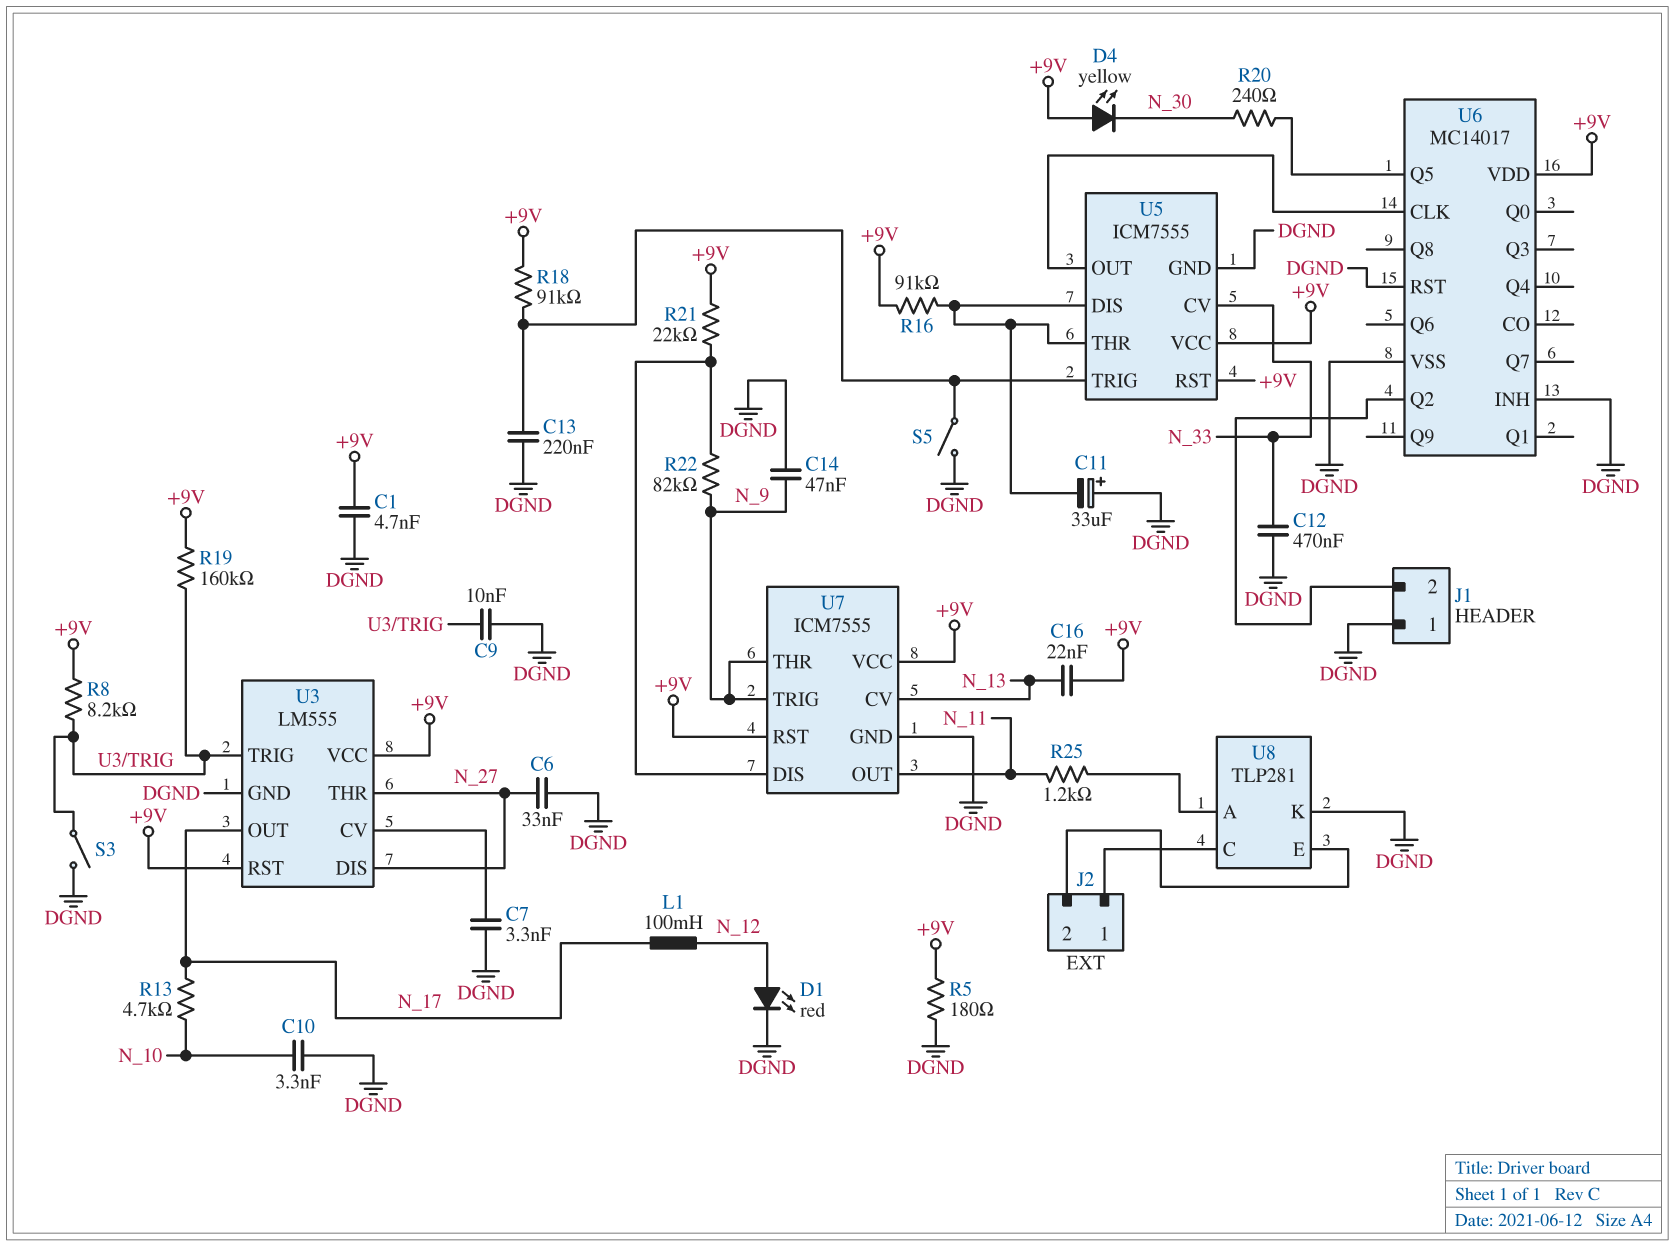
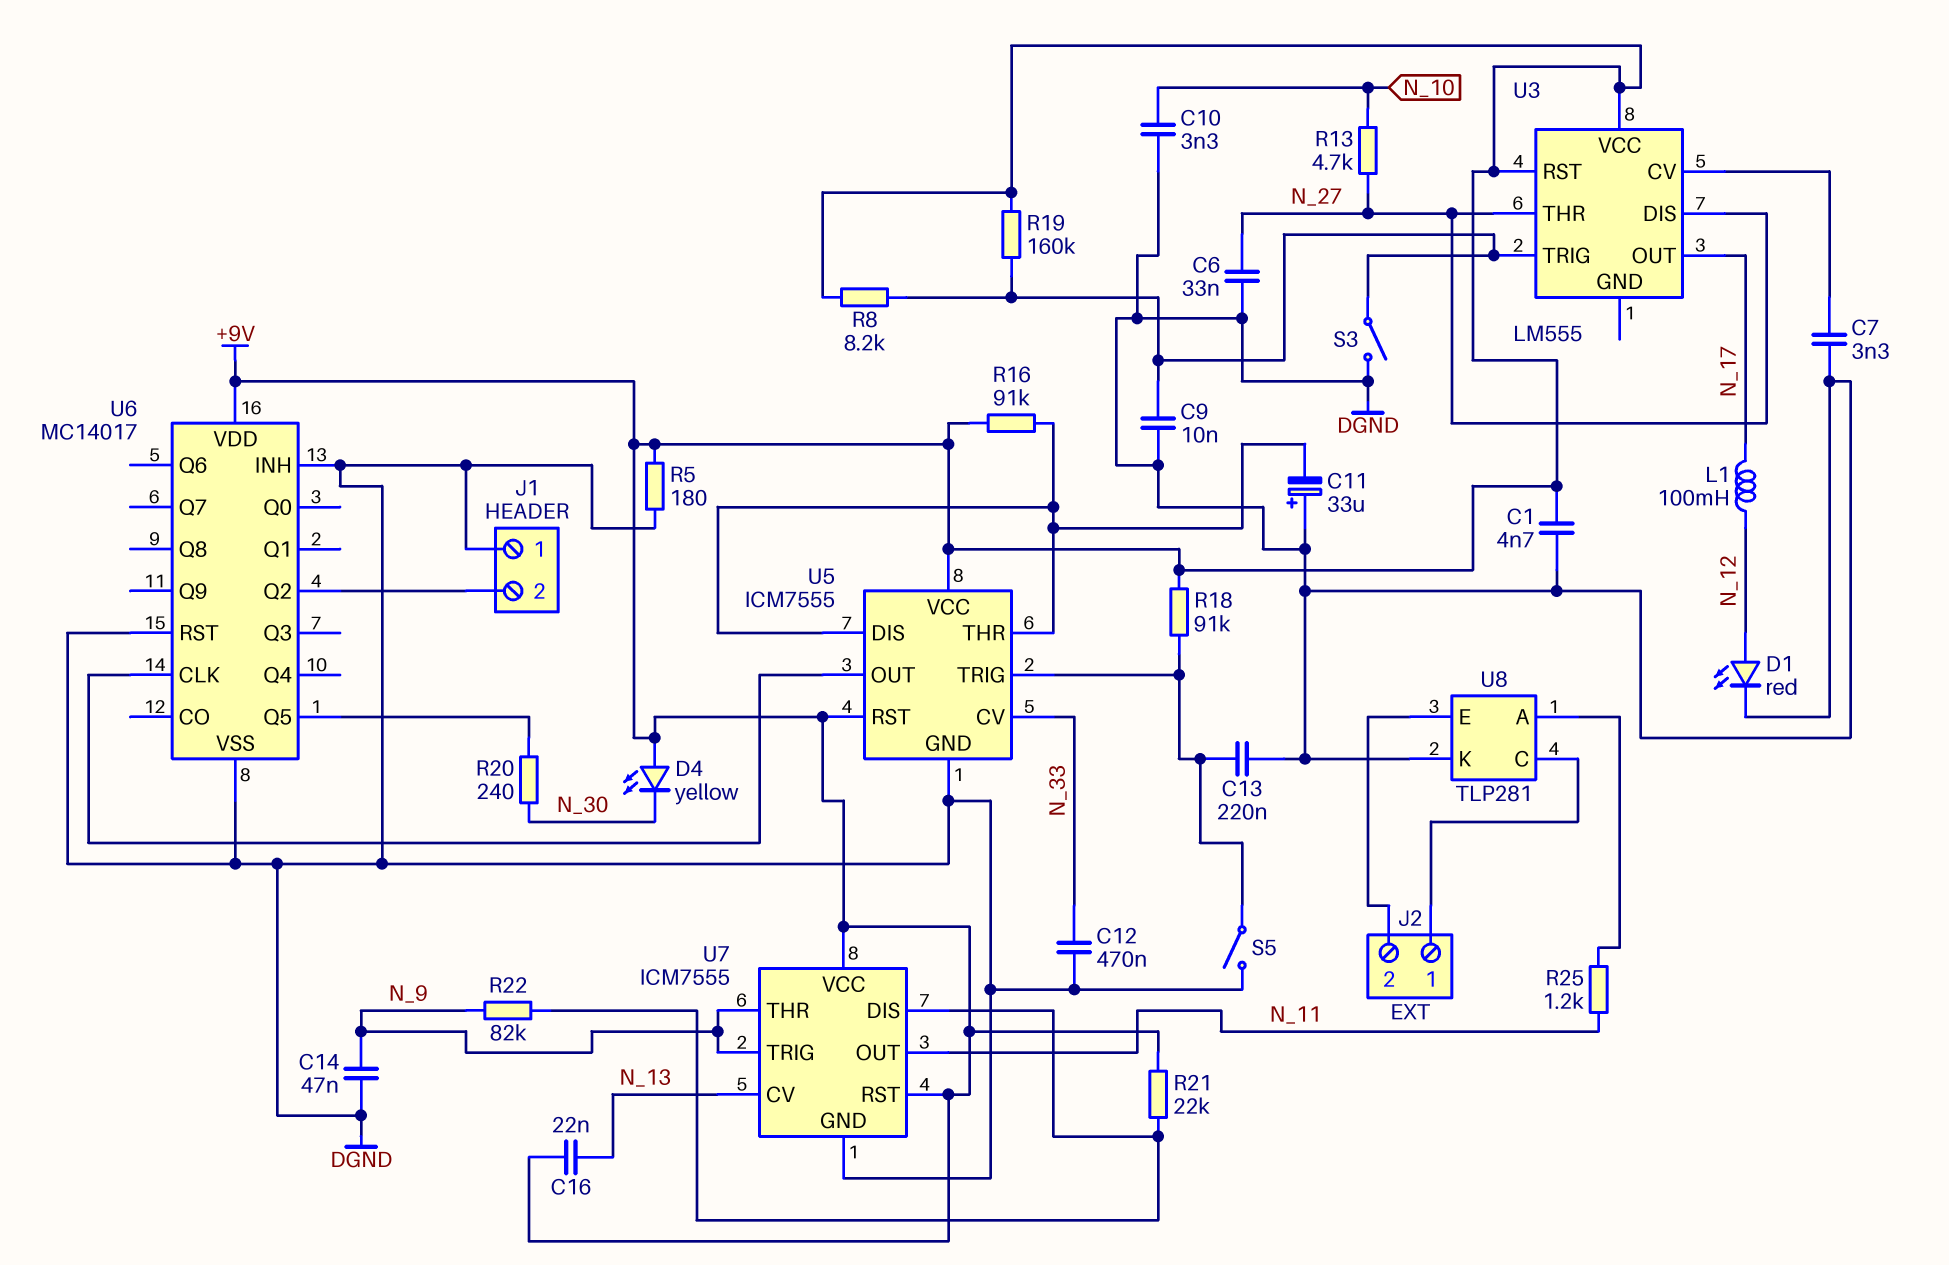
R13: 4.7k (N_10, N_17) -> 4.7k (N_10, N_27)
U3 pin GND: DGND -> none

